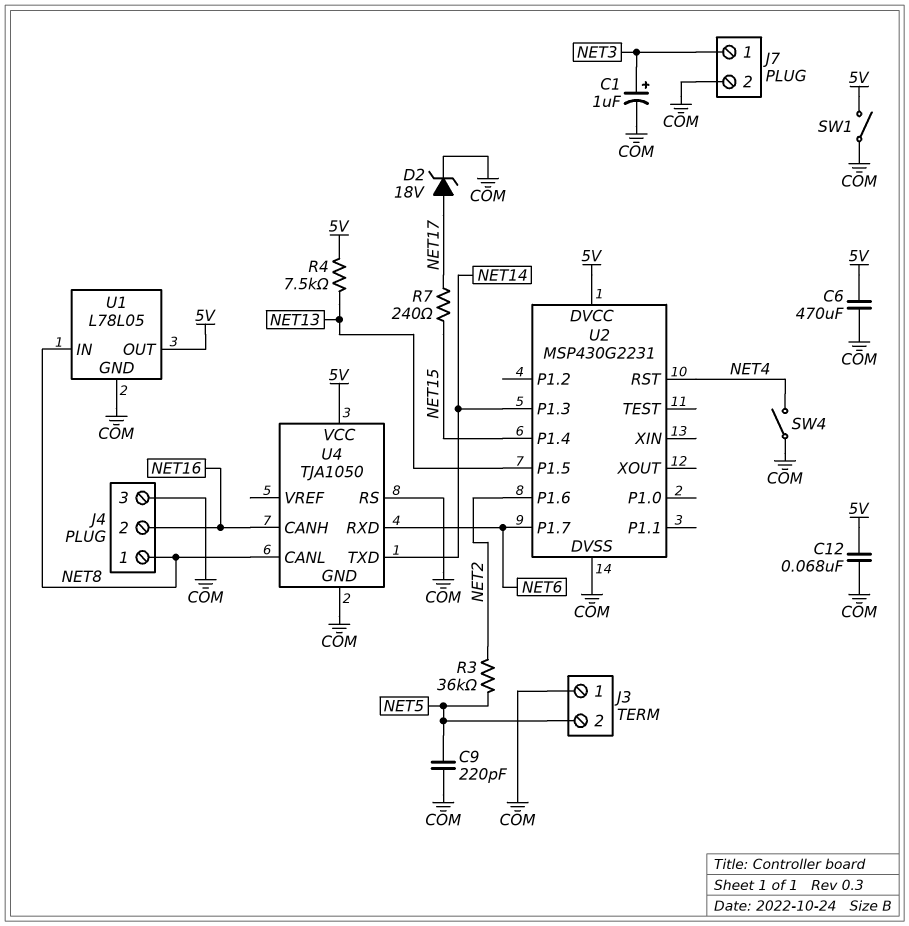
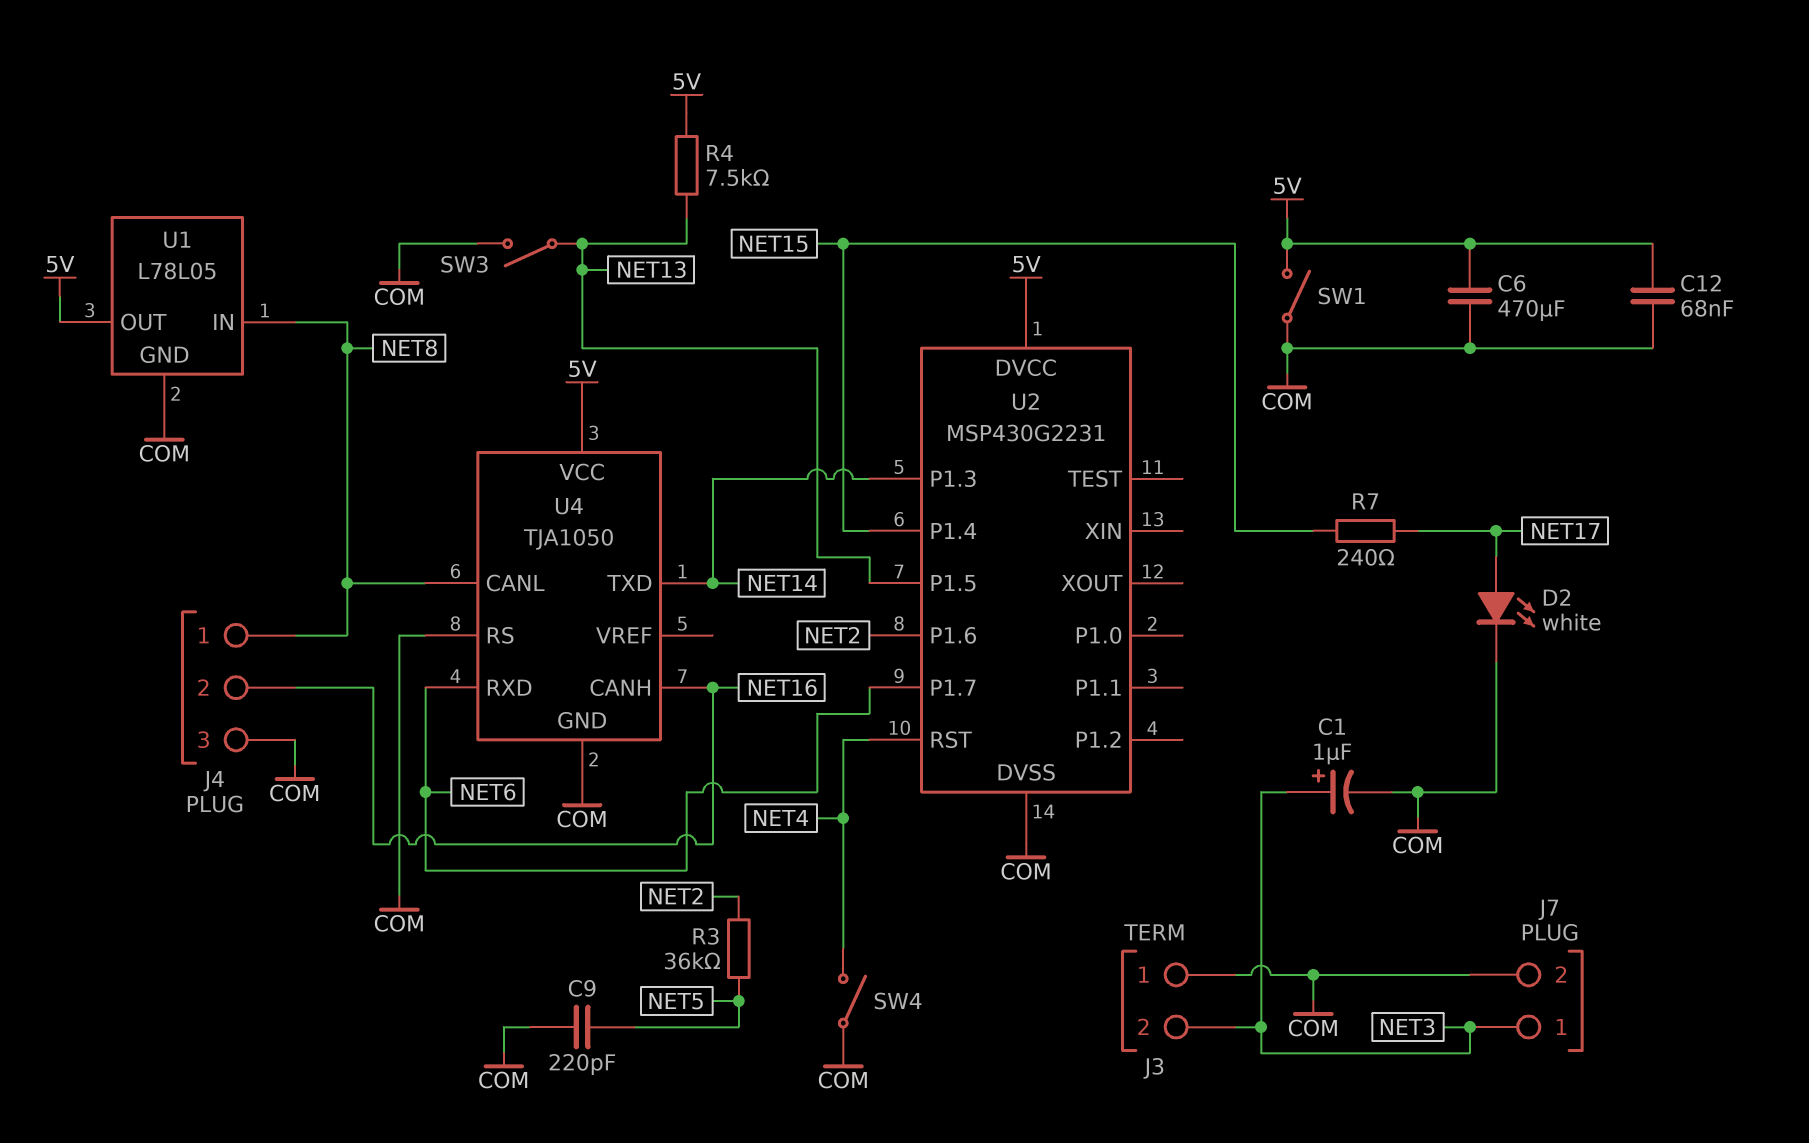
D2: zener 18V (A NET17, K COM) -> LED white (A NET17, K COM)
J3 pin 2: NET5 -> NET3
SW3: none -> switch (COM, NET13)

